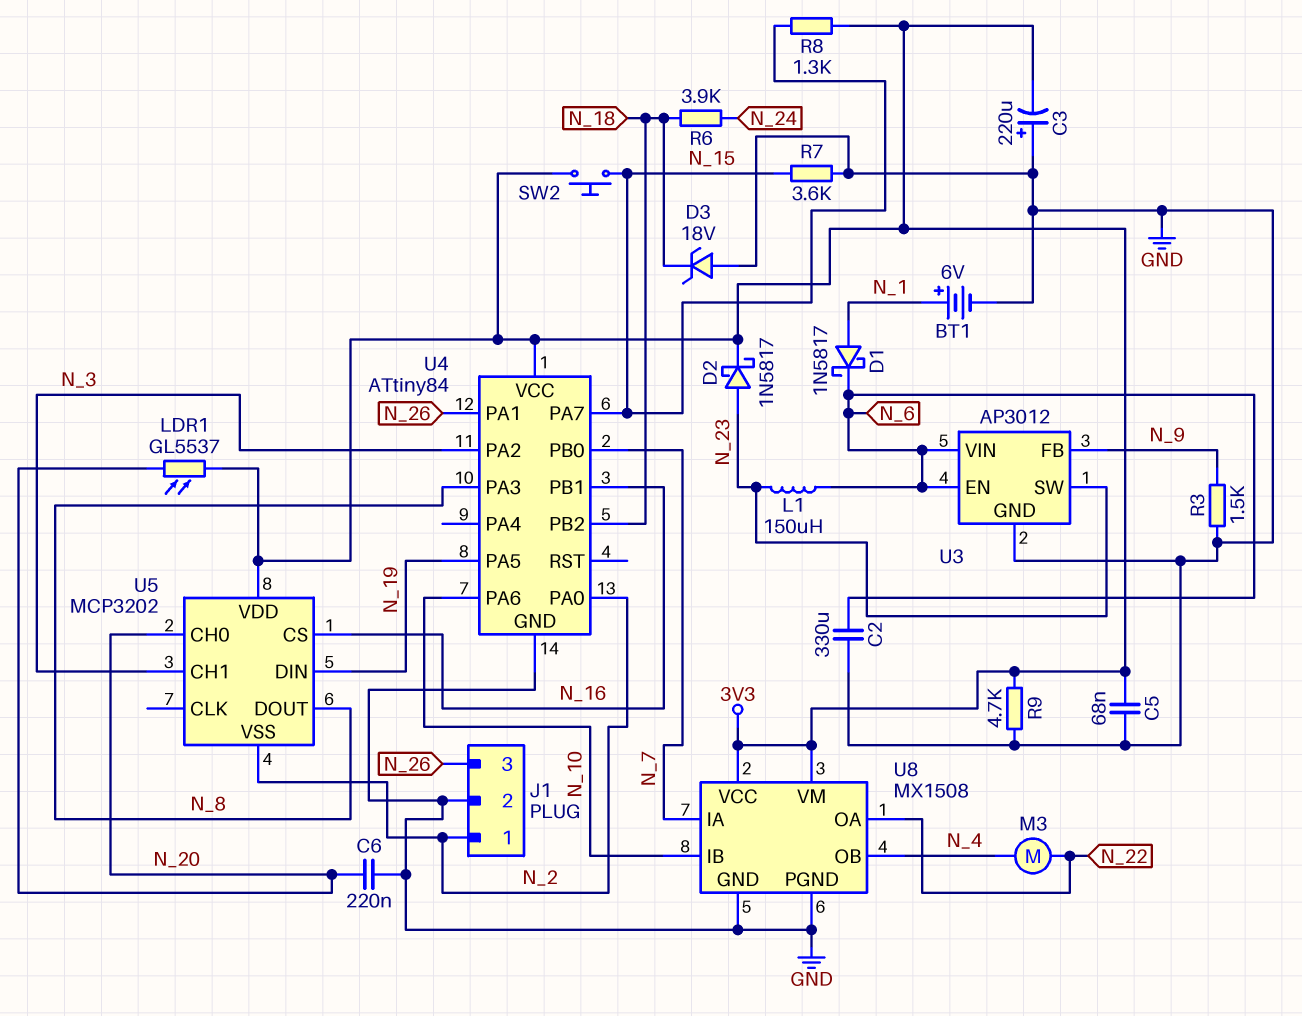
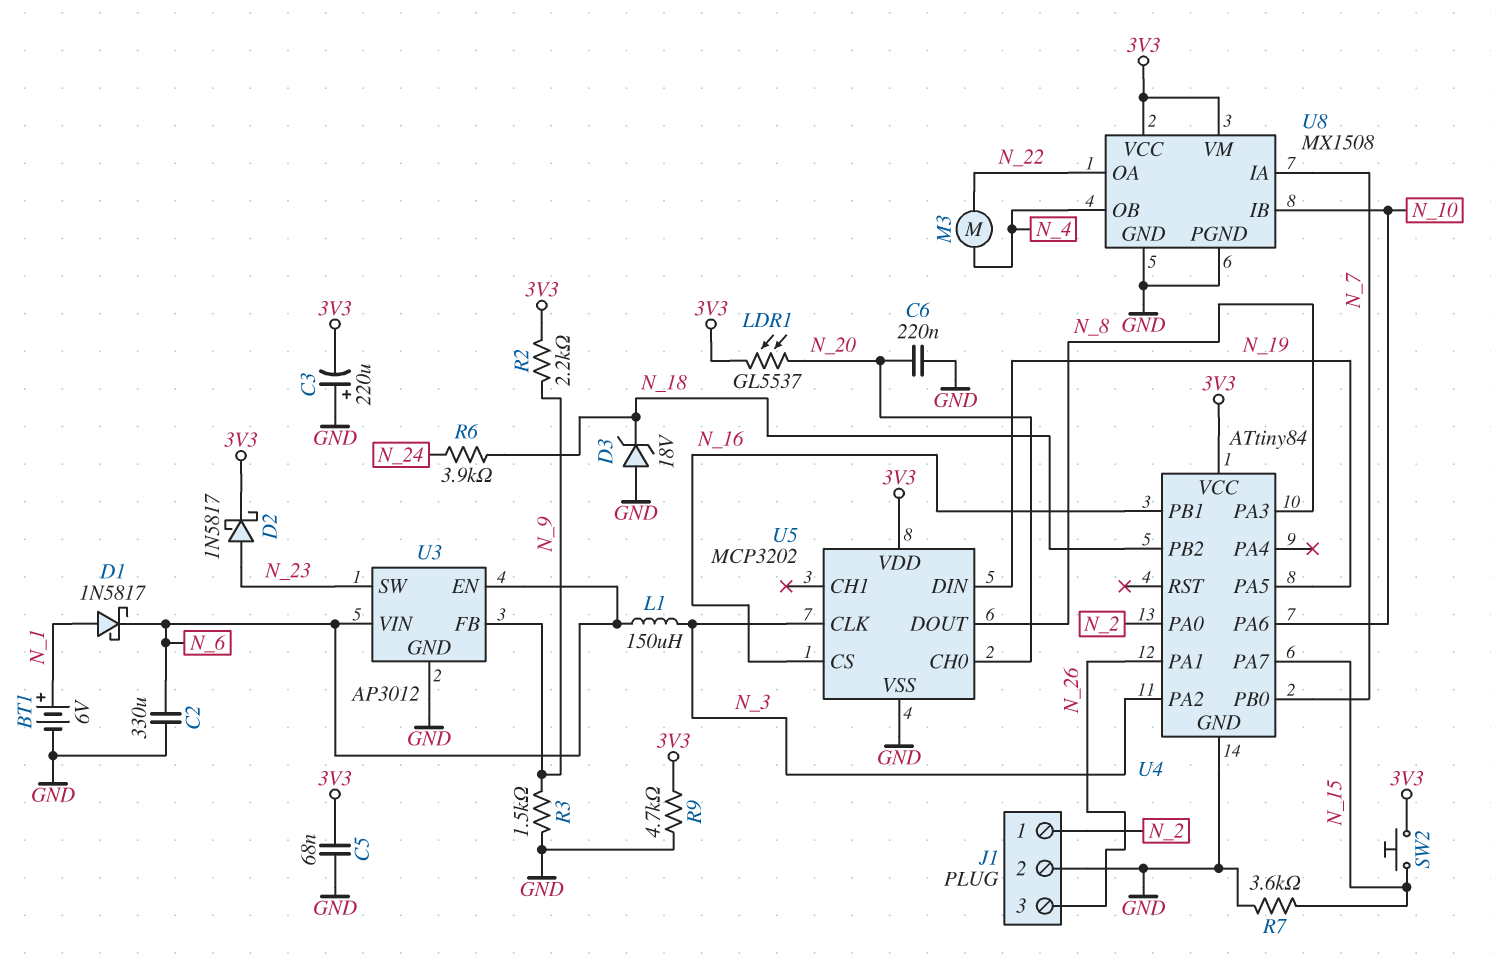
L1: 150uH (N_6, N_23) -> 150uH (N_3, N_6)
R2: none -> 2.2k (3V3, N_9)
R8: 1.3k (3V3, N_15) -> none
U5 pin CH1: N_3 -> none
U5 pin CLK: none -> N_3
U5 pin VSS: N_2 -> GND

